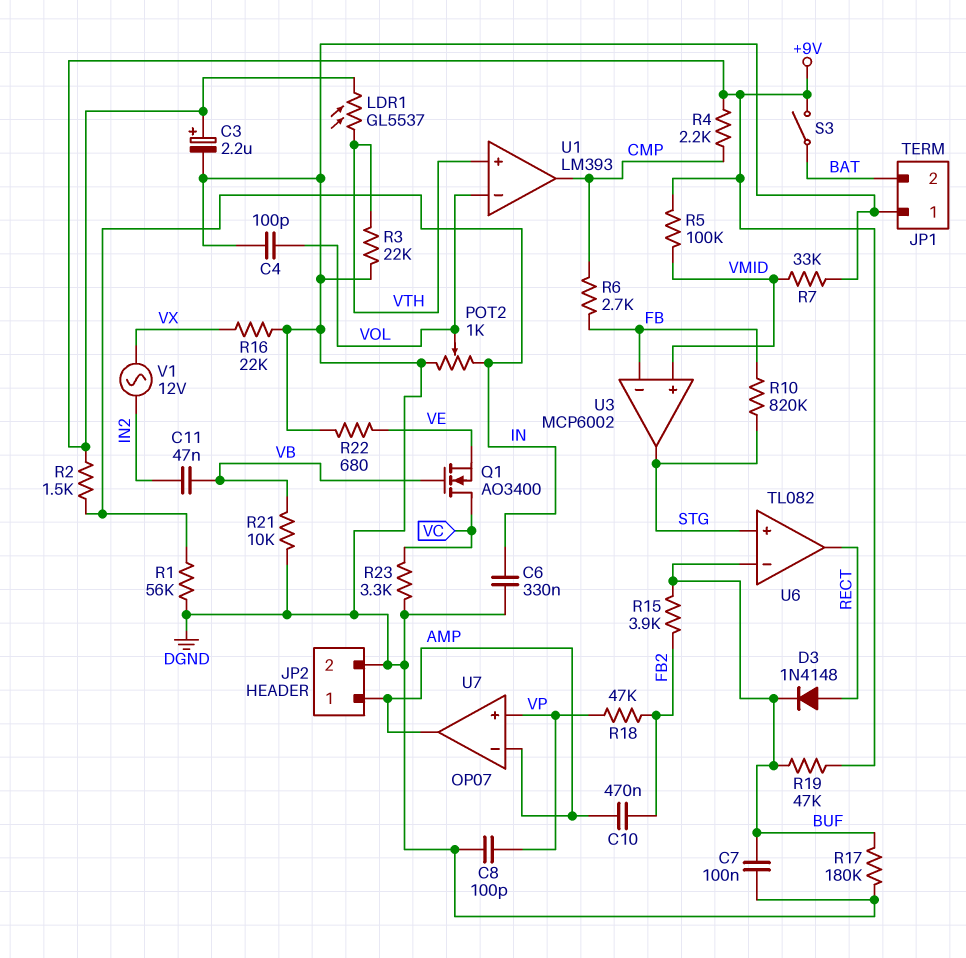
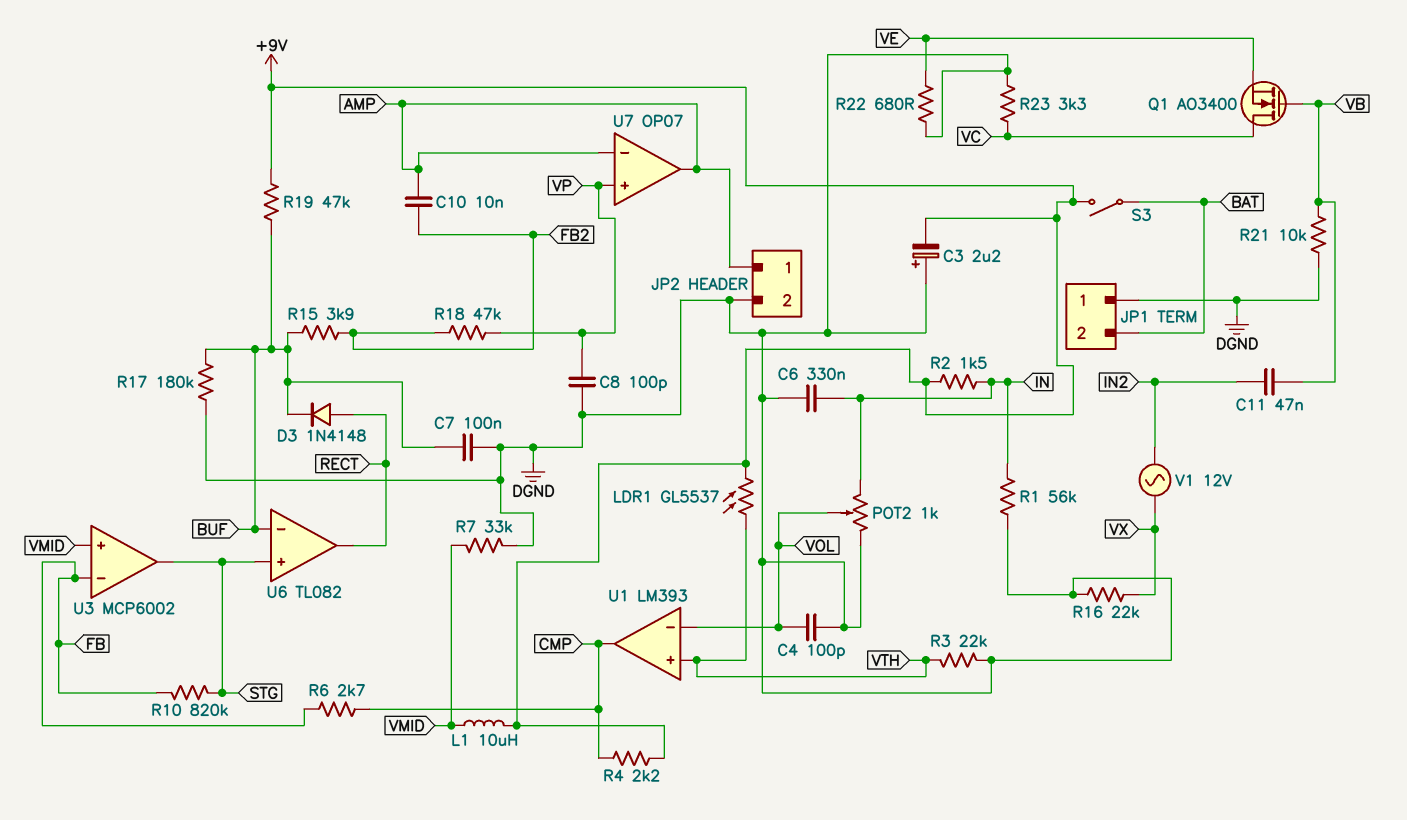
C3: 2.2uF (plus +9V, minus DGND) -> 2.2uF (plus DGND, minus +9V)
C10: 470nF (AMP, FB2) -> 10nF (AMP, FB2)
L1: none -> 10uH (+9V, VMID)
R5: 100k (+9V, VMID) -> none

